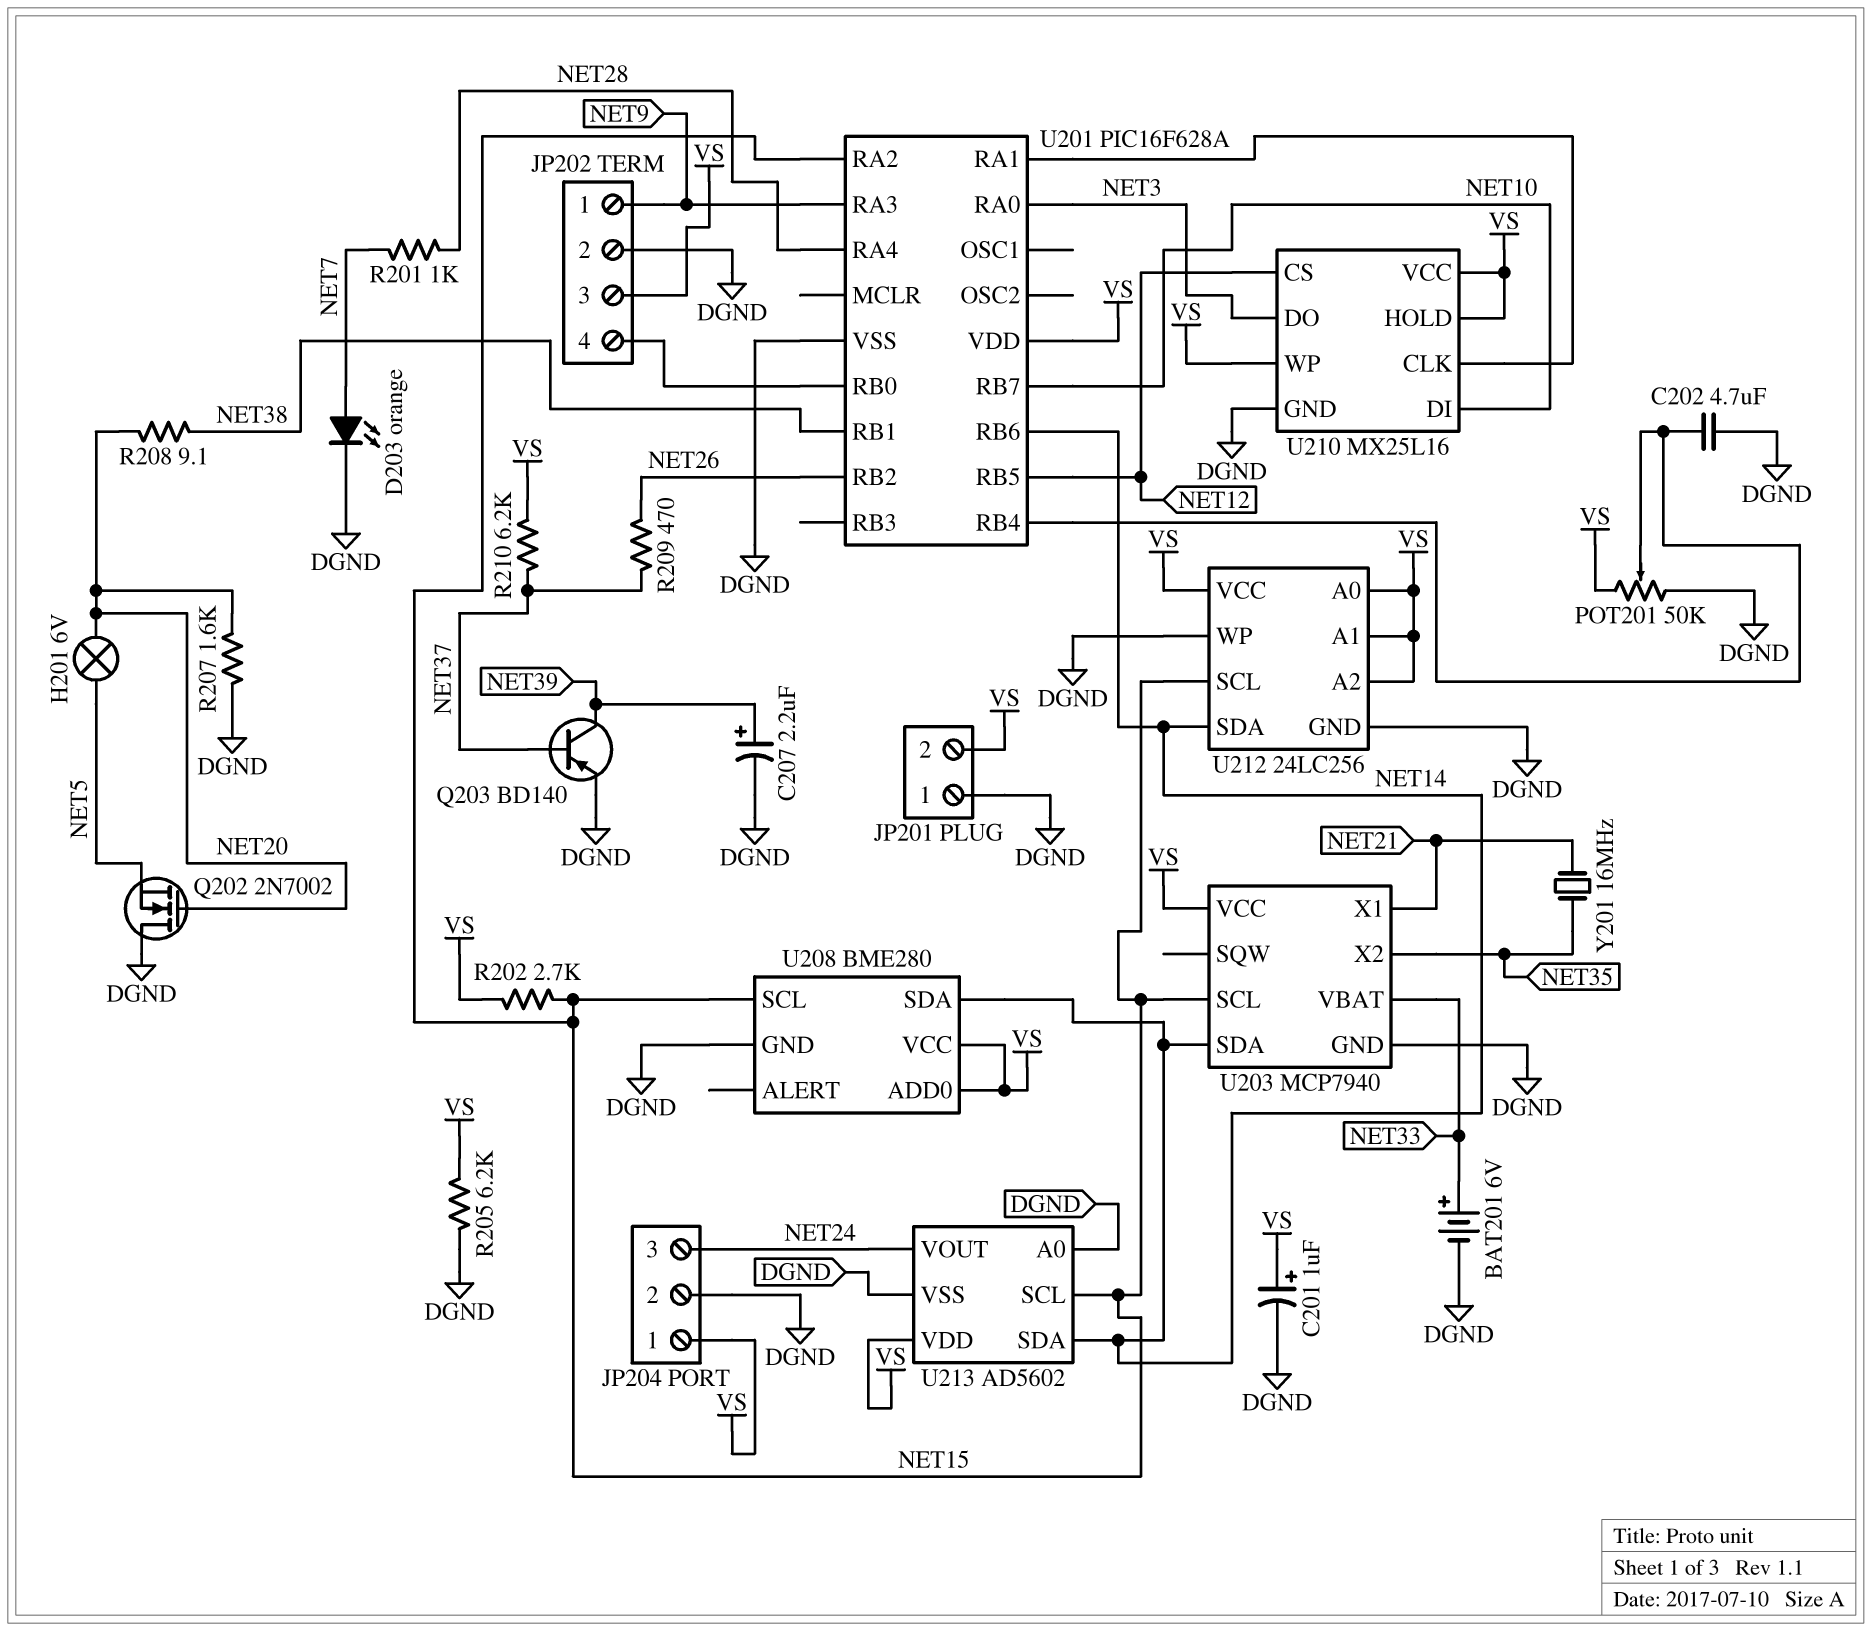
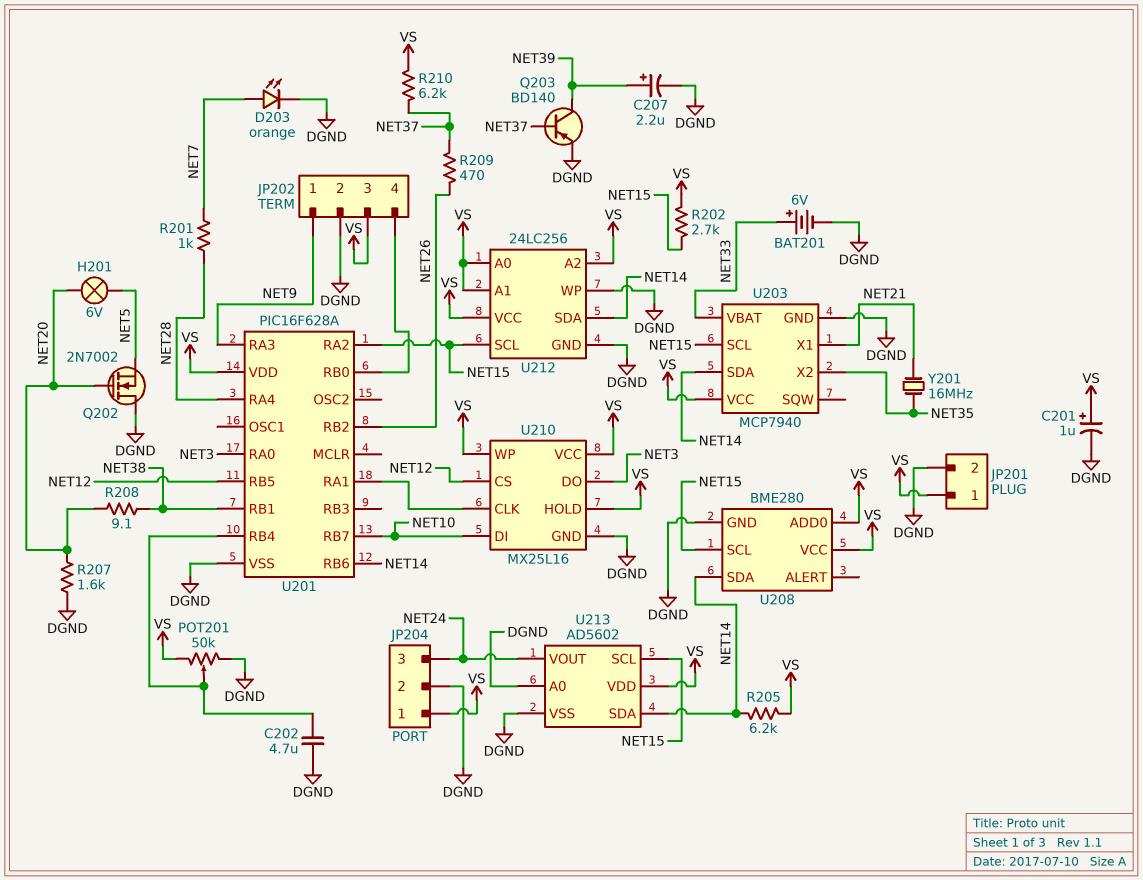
JP201 pin 1: DGND -> VS
JP201 pin 2: VS -> DGND
R205: 6.2k (DGND, VS) -> 6.2k (NET14, VS)

